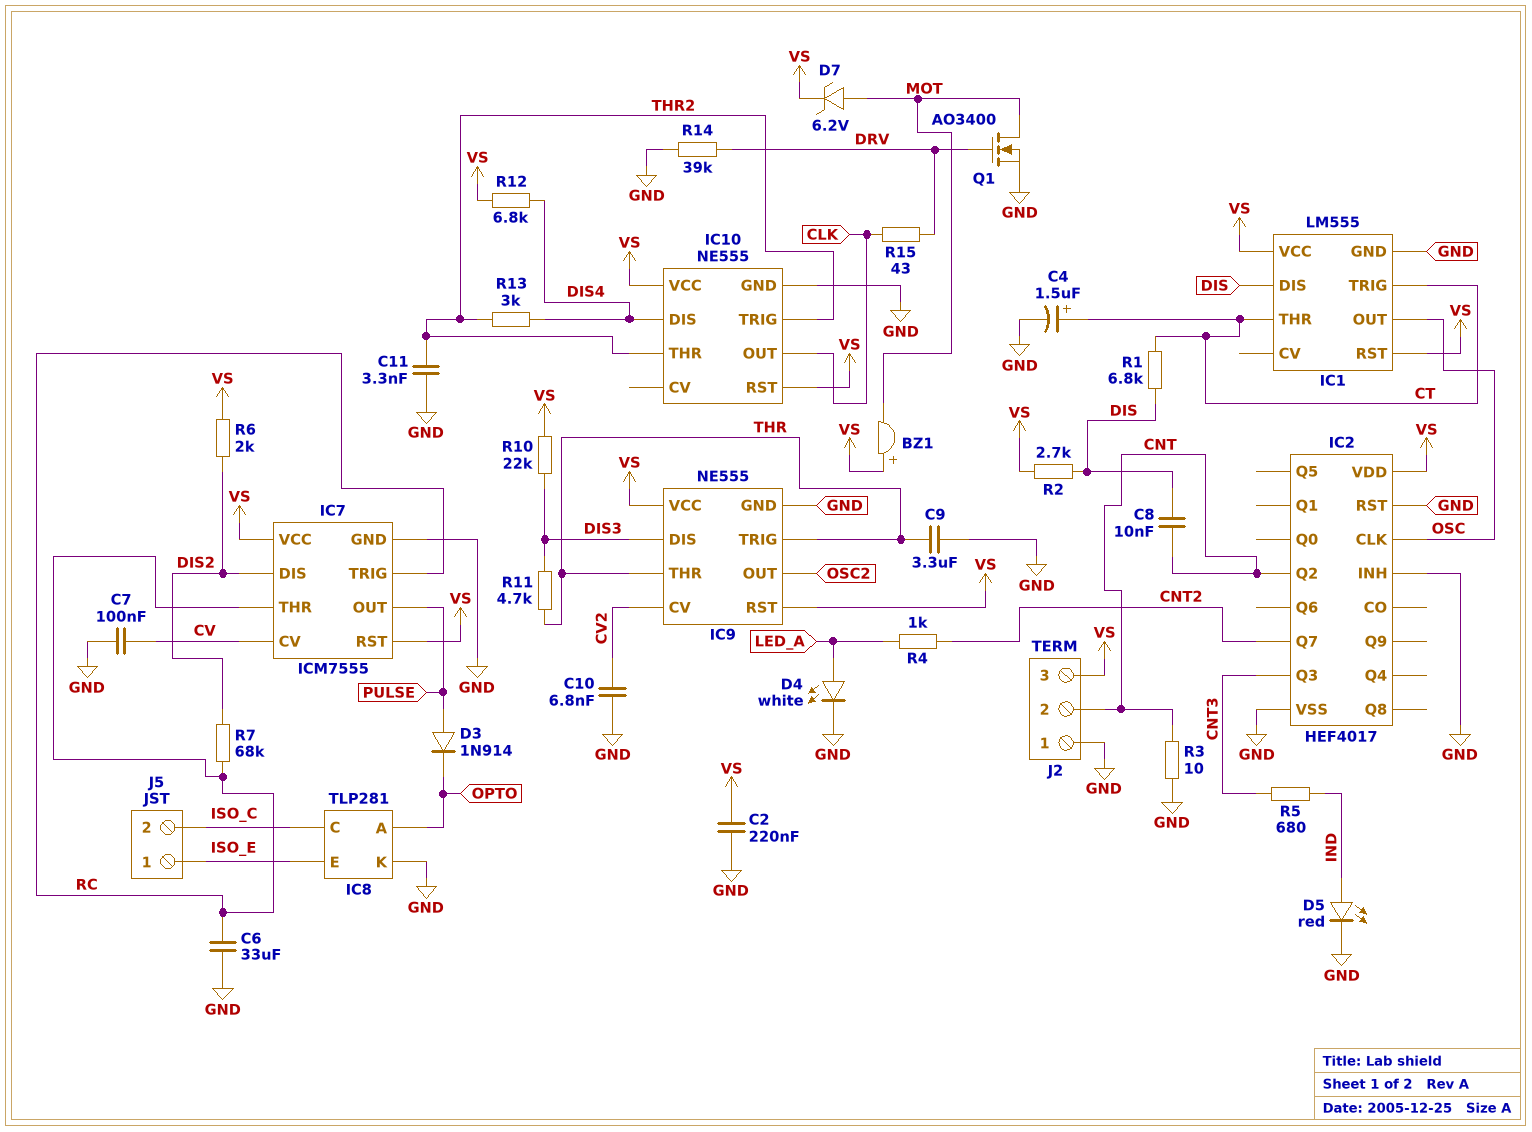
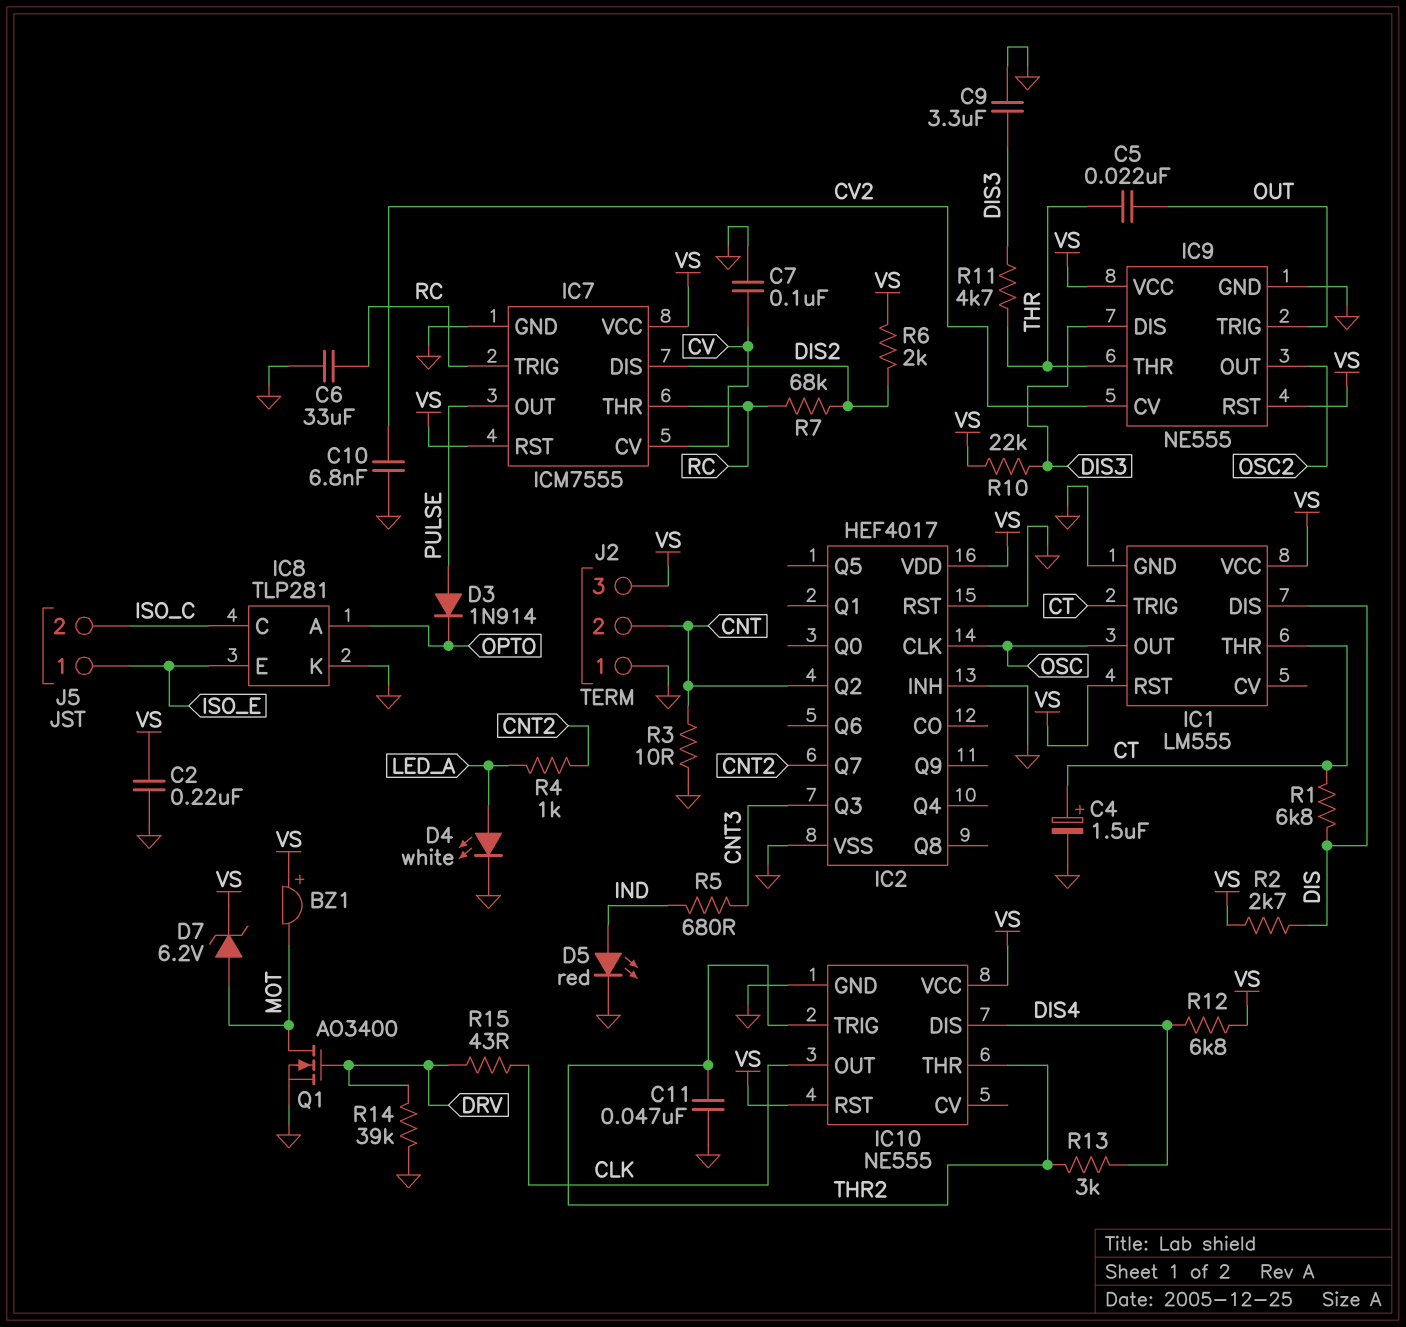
C5: none -> 22nF (OUT, THR)
C8: 10nF (CNT, DIS) -> none
C9: 3.3uF (GND, THR) -> 3.3uF (DIS3, GND)
C11: 3.3nF (GND, THR2) -> 47nF (GND, THR2)
IC9 pin TRIG: THR -> OUT

